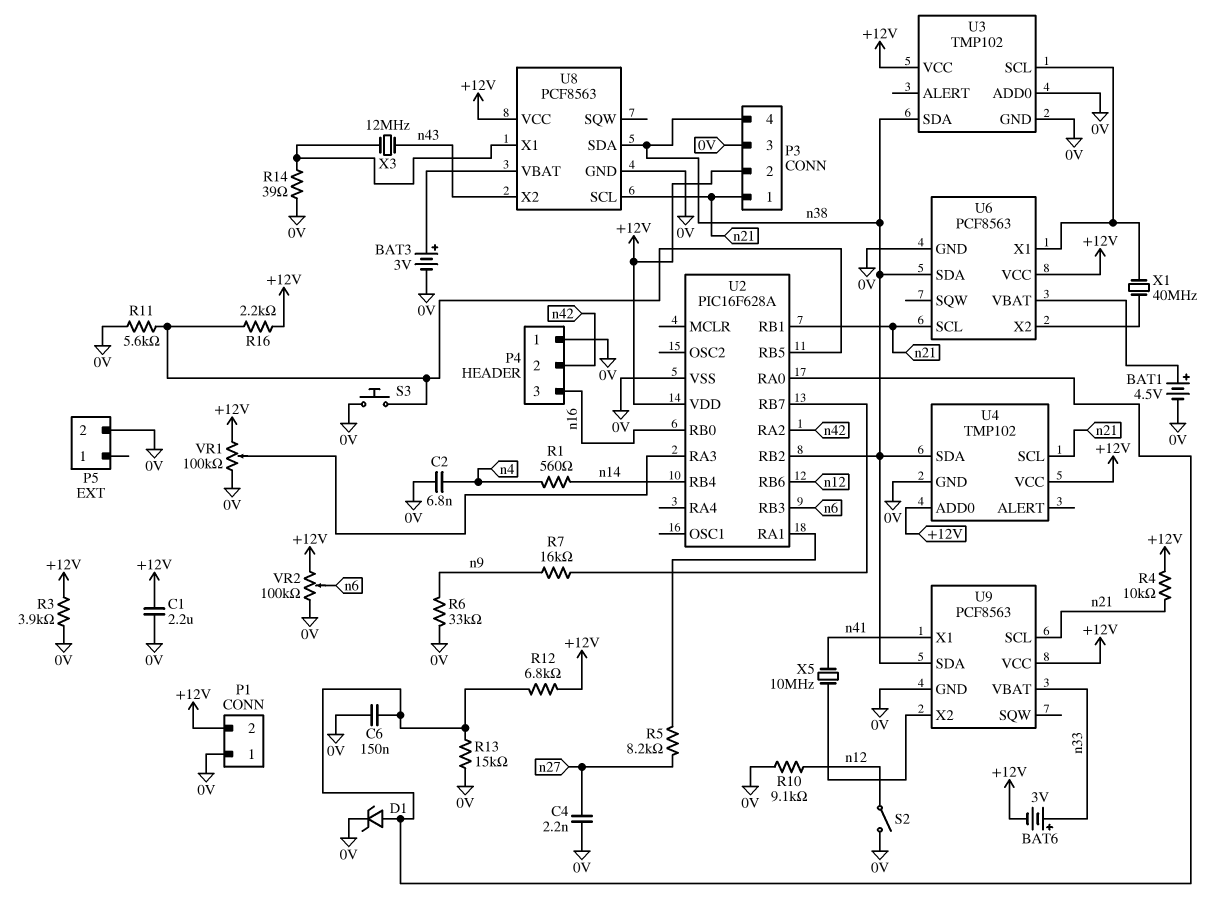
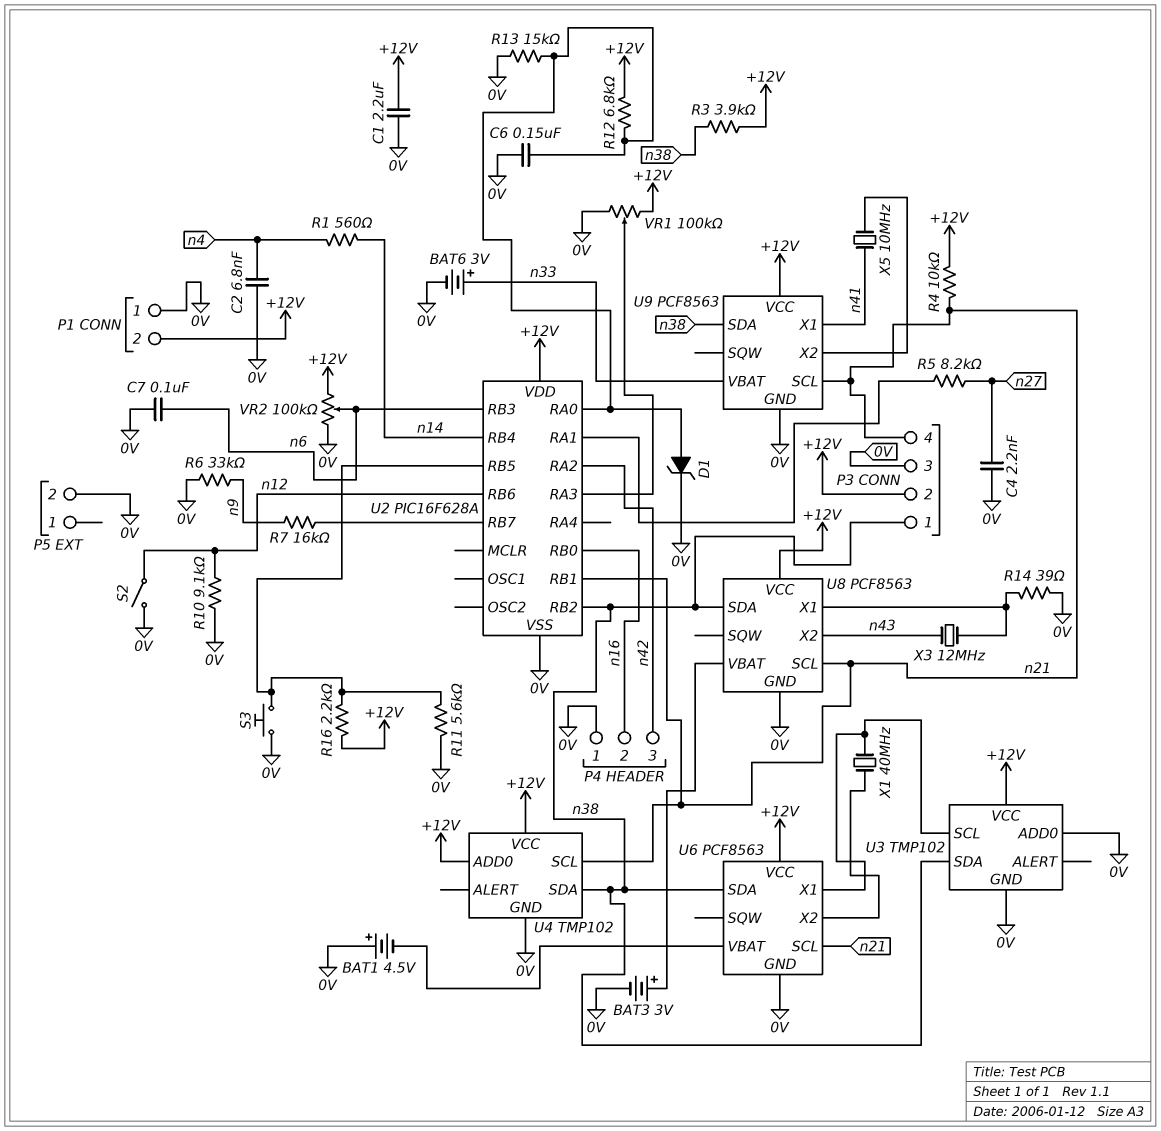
BAT1: 4.5V (plus U6/VBAT, minus 0V) -> 4.5V (plus 0V, minus U6/VBAT)
BAT6: 3V (plus n33, minus +12V) -> 3V (plus n33, minus 0V)
C7: none -> 100nF (0V, n6)
P3 pin 1: n21 -> n38
P3 pin 4: n38 -> n21
P4 pin 2: n42 -> n16
P4 pin 3: n16 -> n42
R3: 3.9k (+12V, 0V) -> 3.9k (+12V, n38)

